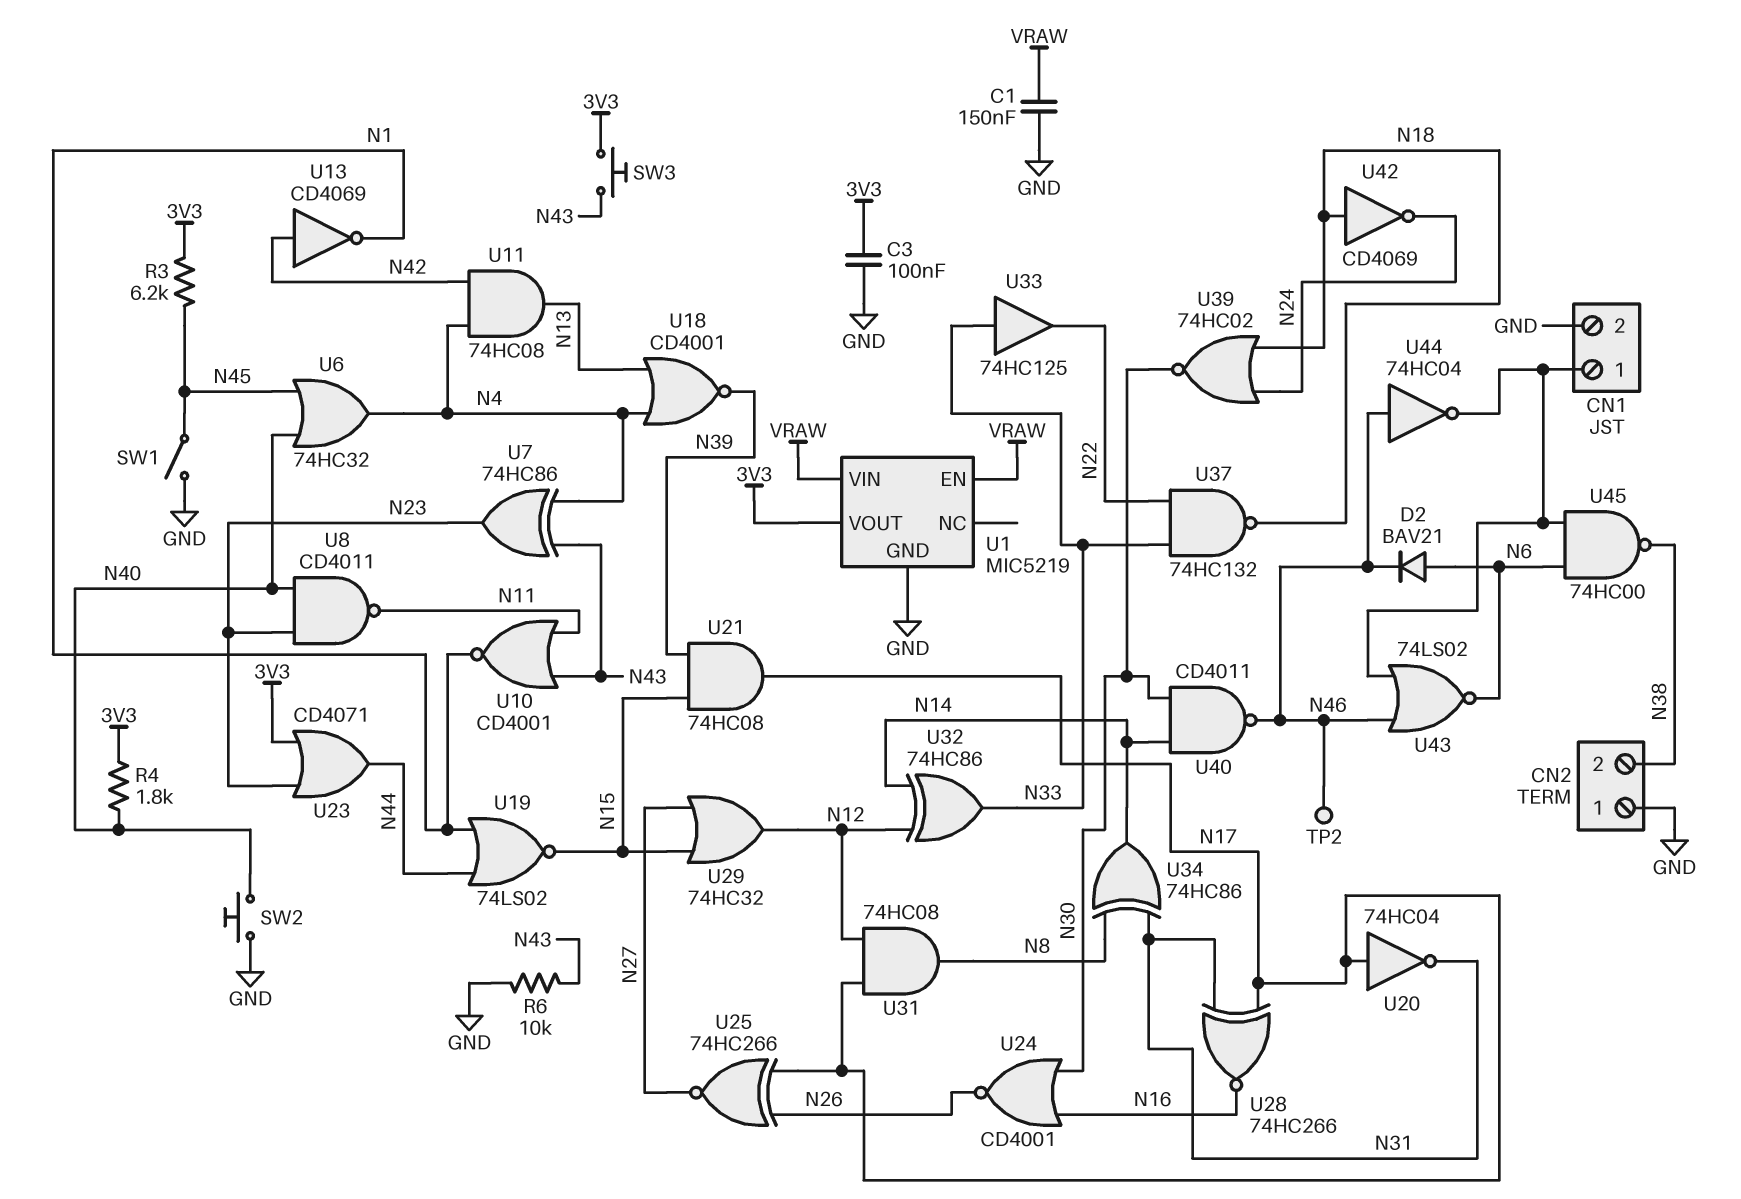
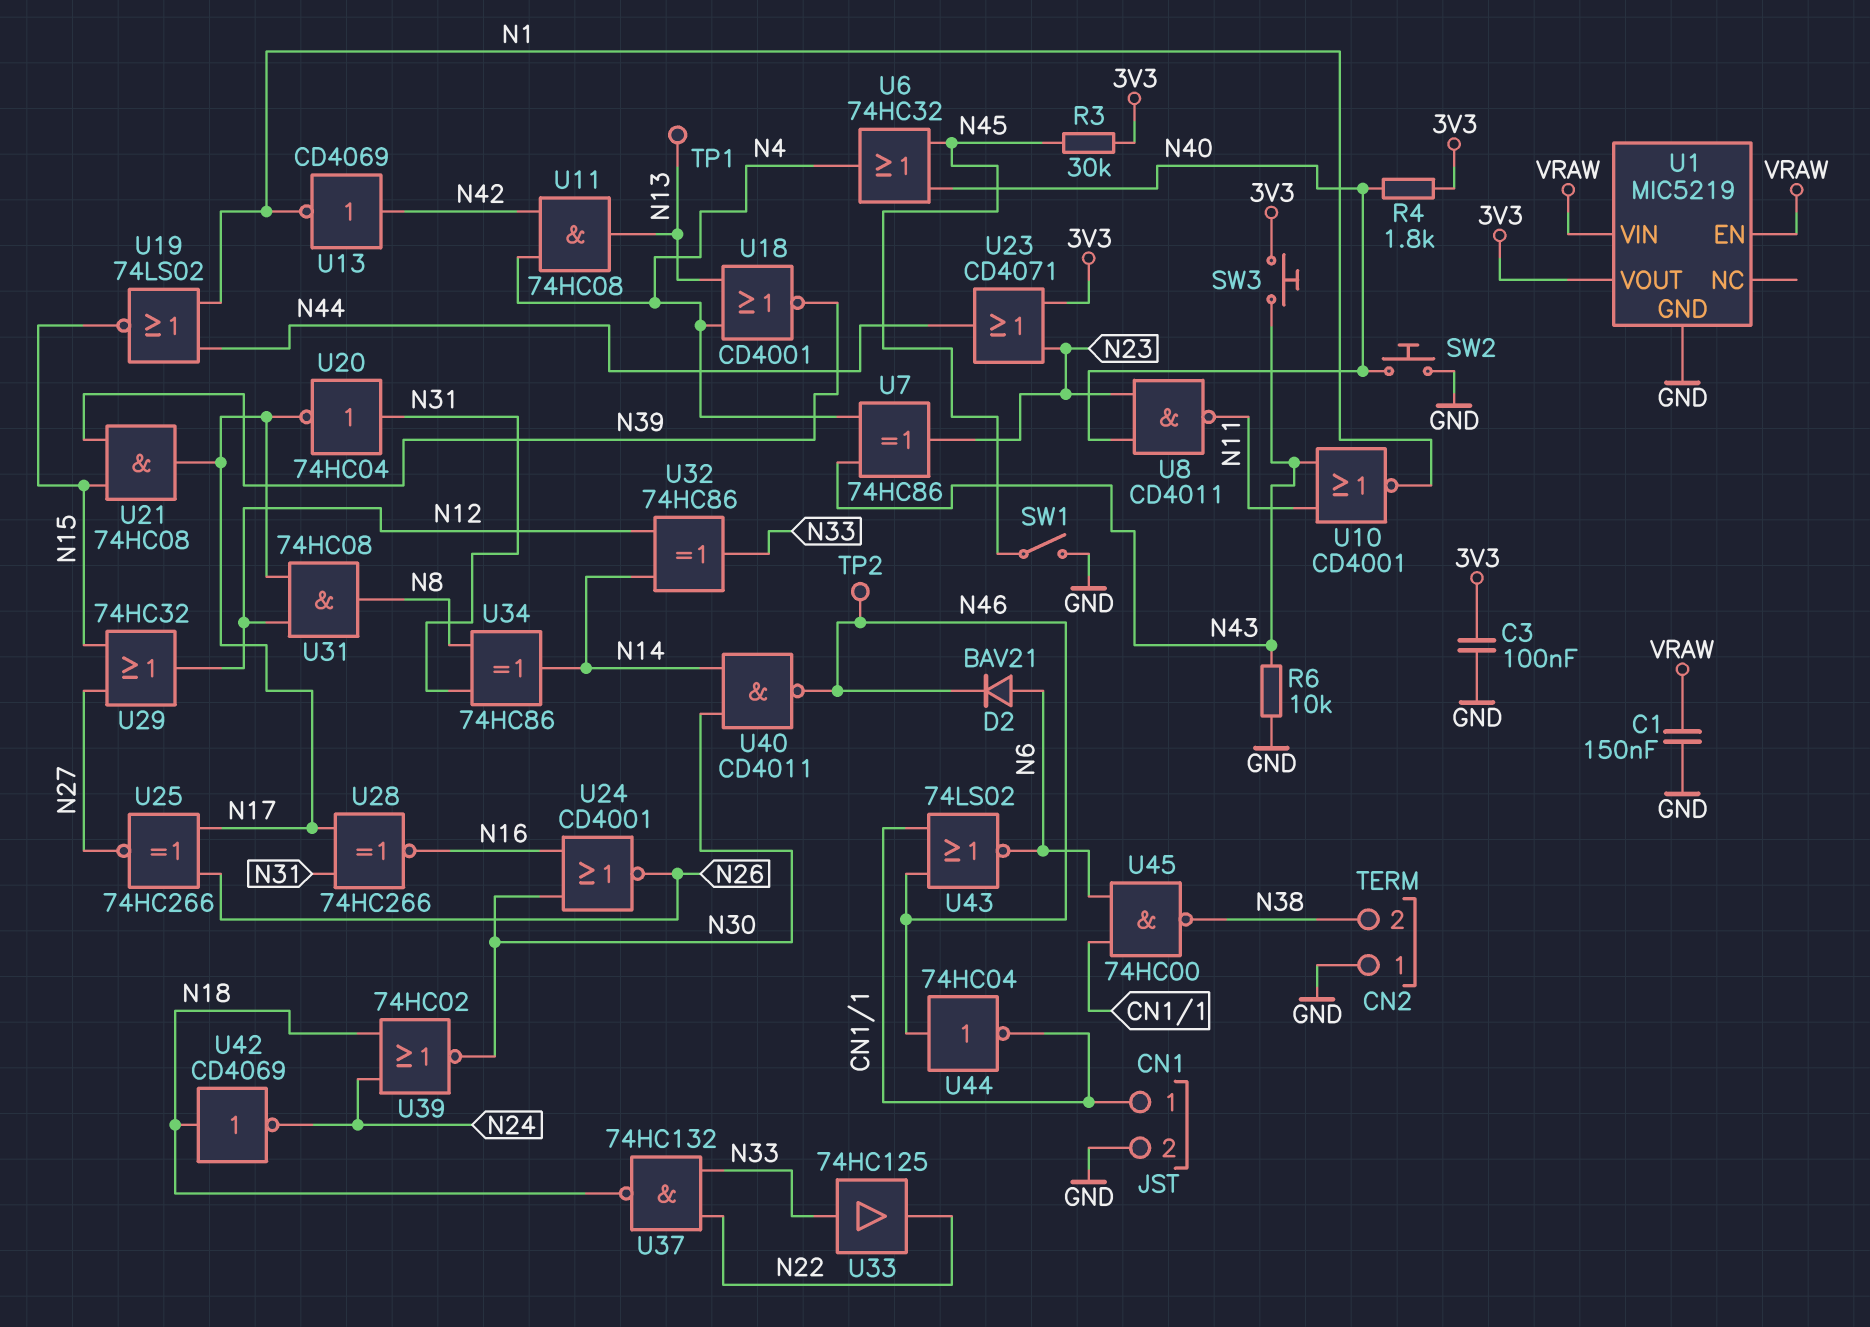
R3: 6.2k (3V3, N45) -> 30k (3V3, N45)
TP1: none -> test point (N13)
U20: NOT 74HC04 (in N17, out N31) -> NOT 74HC04 (in N31, out N17)

